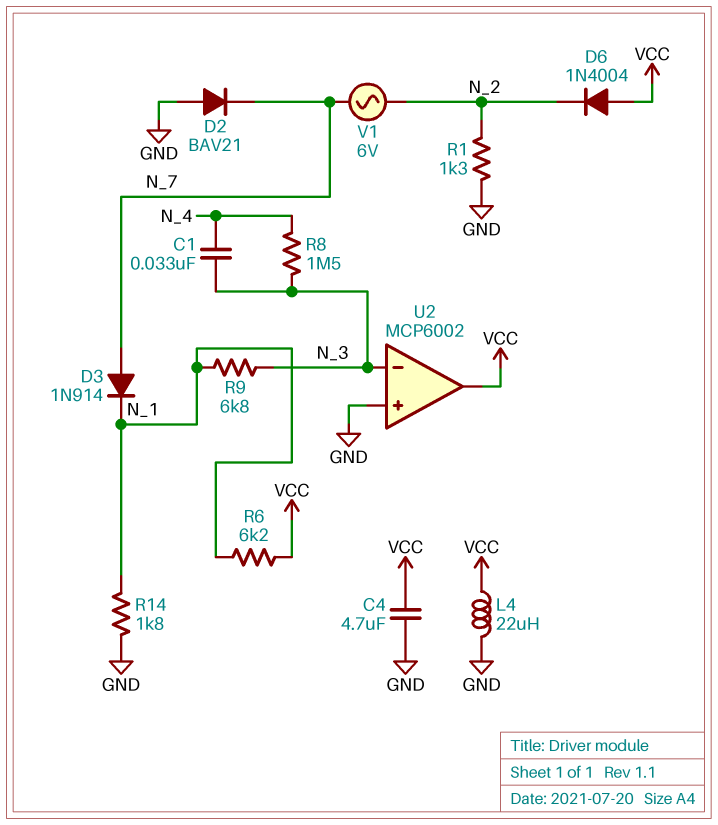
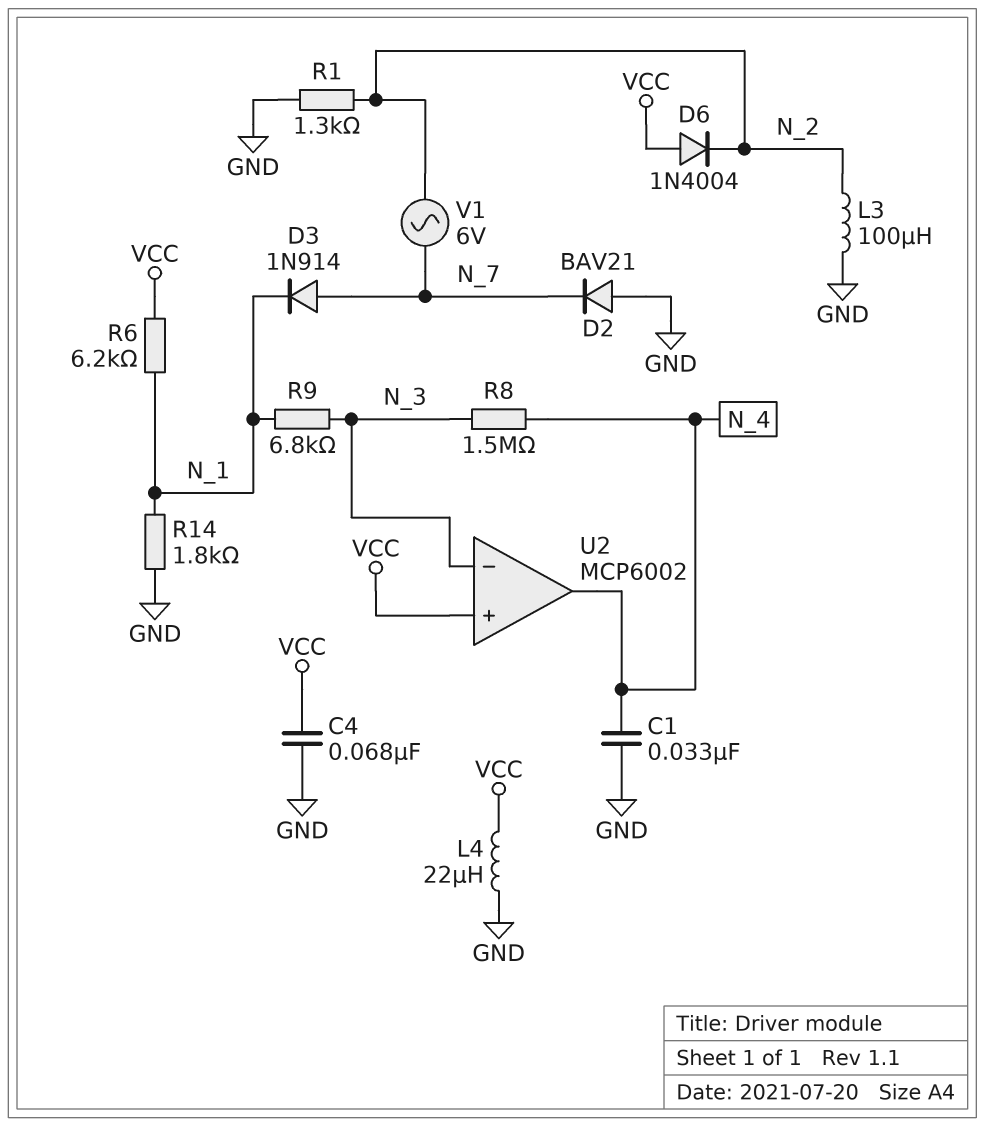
C1: 33nF (N_3, N_4) -> 33nF (GND, N_4)
C4: 4.7uF (GND, VCC) -> 68nF (GND, VCC)
L3: none -> 100uH (GND, N_2)
U2 pin in+: GND -> VCC
U2 pin out: VCC -> N_4

